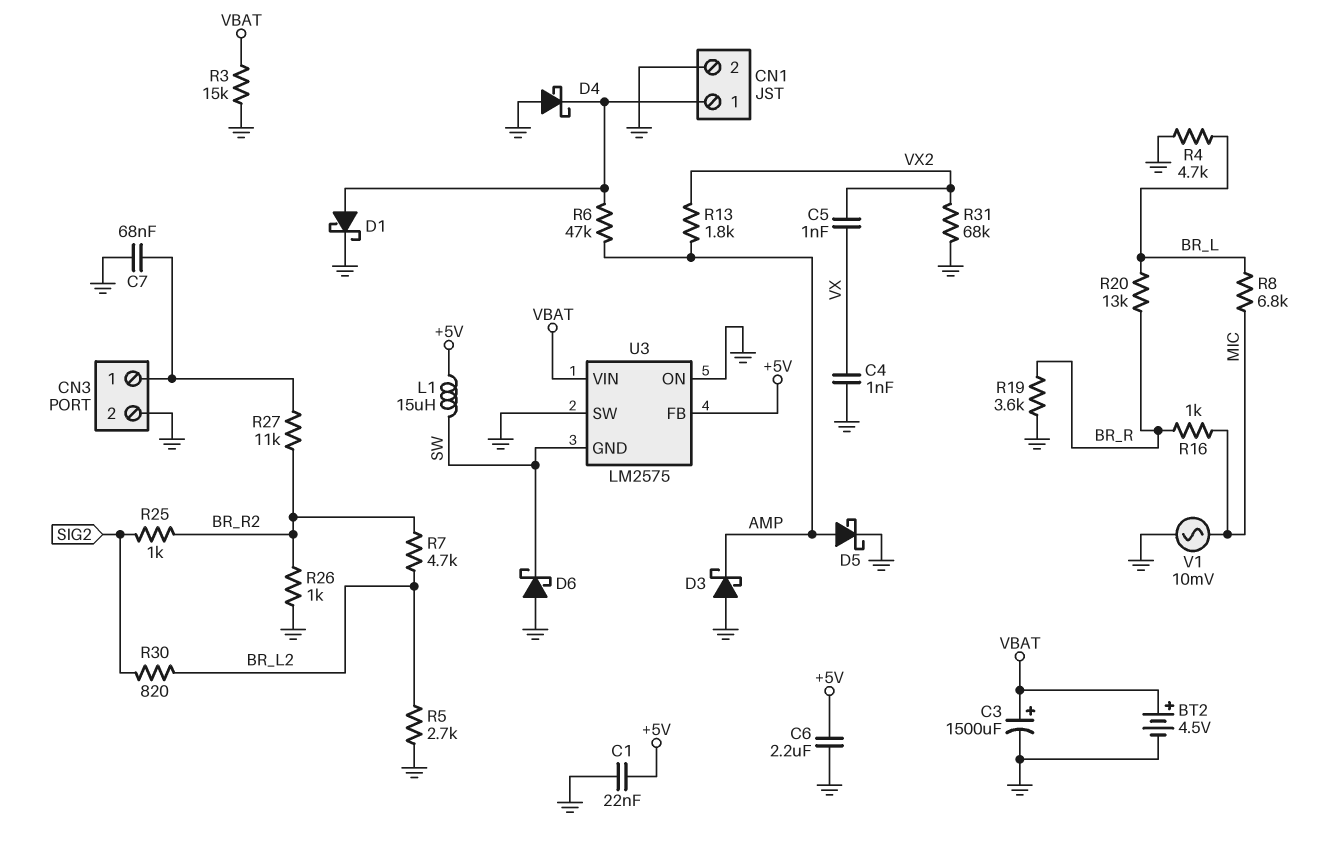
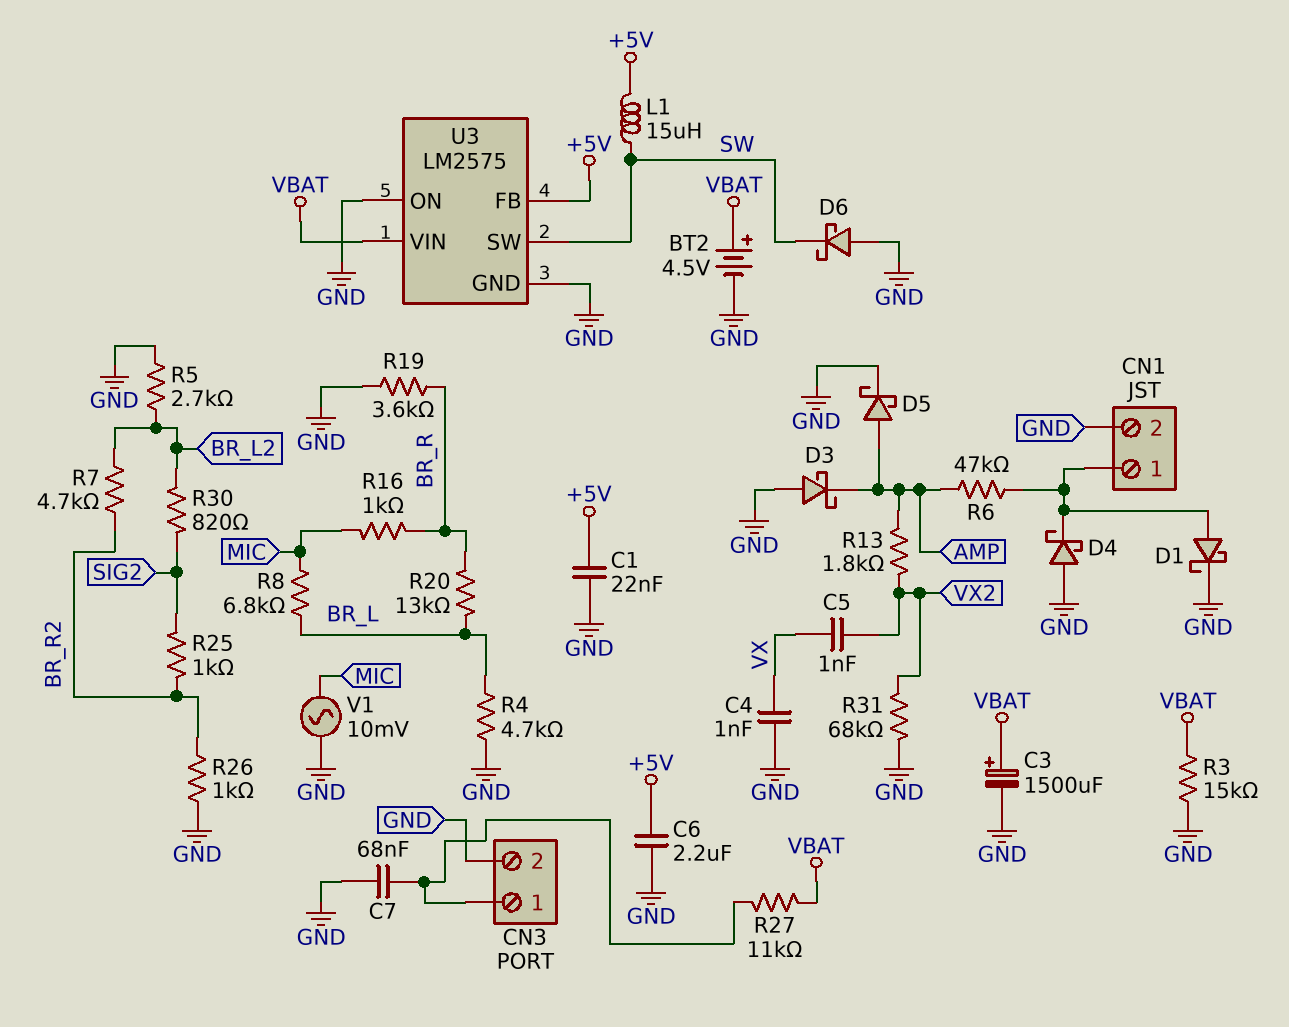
R27: 11k (BR_R2, CN3/1) -> 11k (CN3/1, VBAT)
U3 pin GND: SW -> GND
U3 pin SW: GND -> SW

